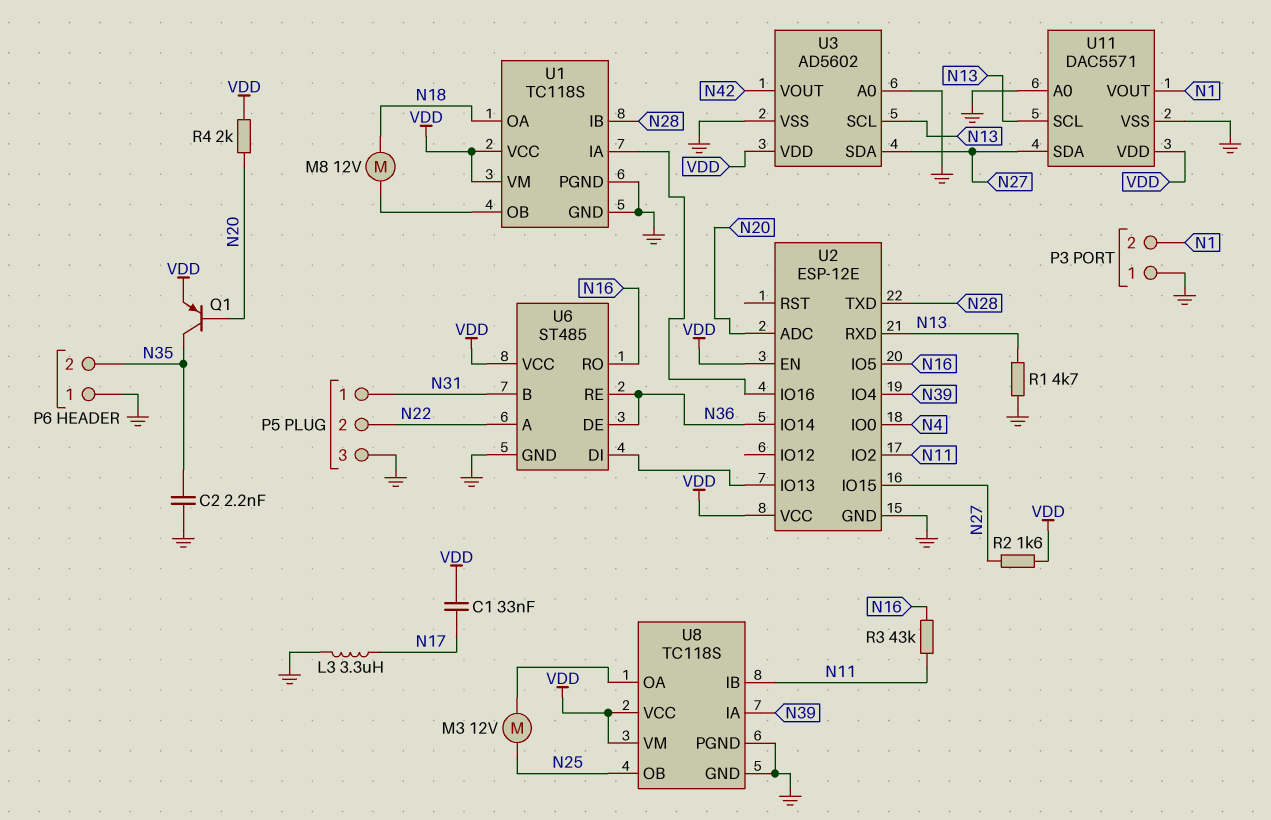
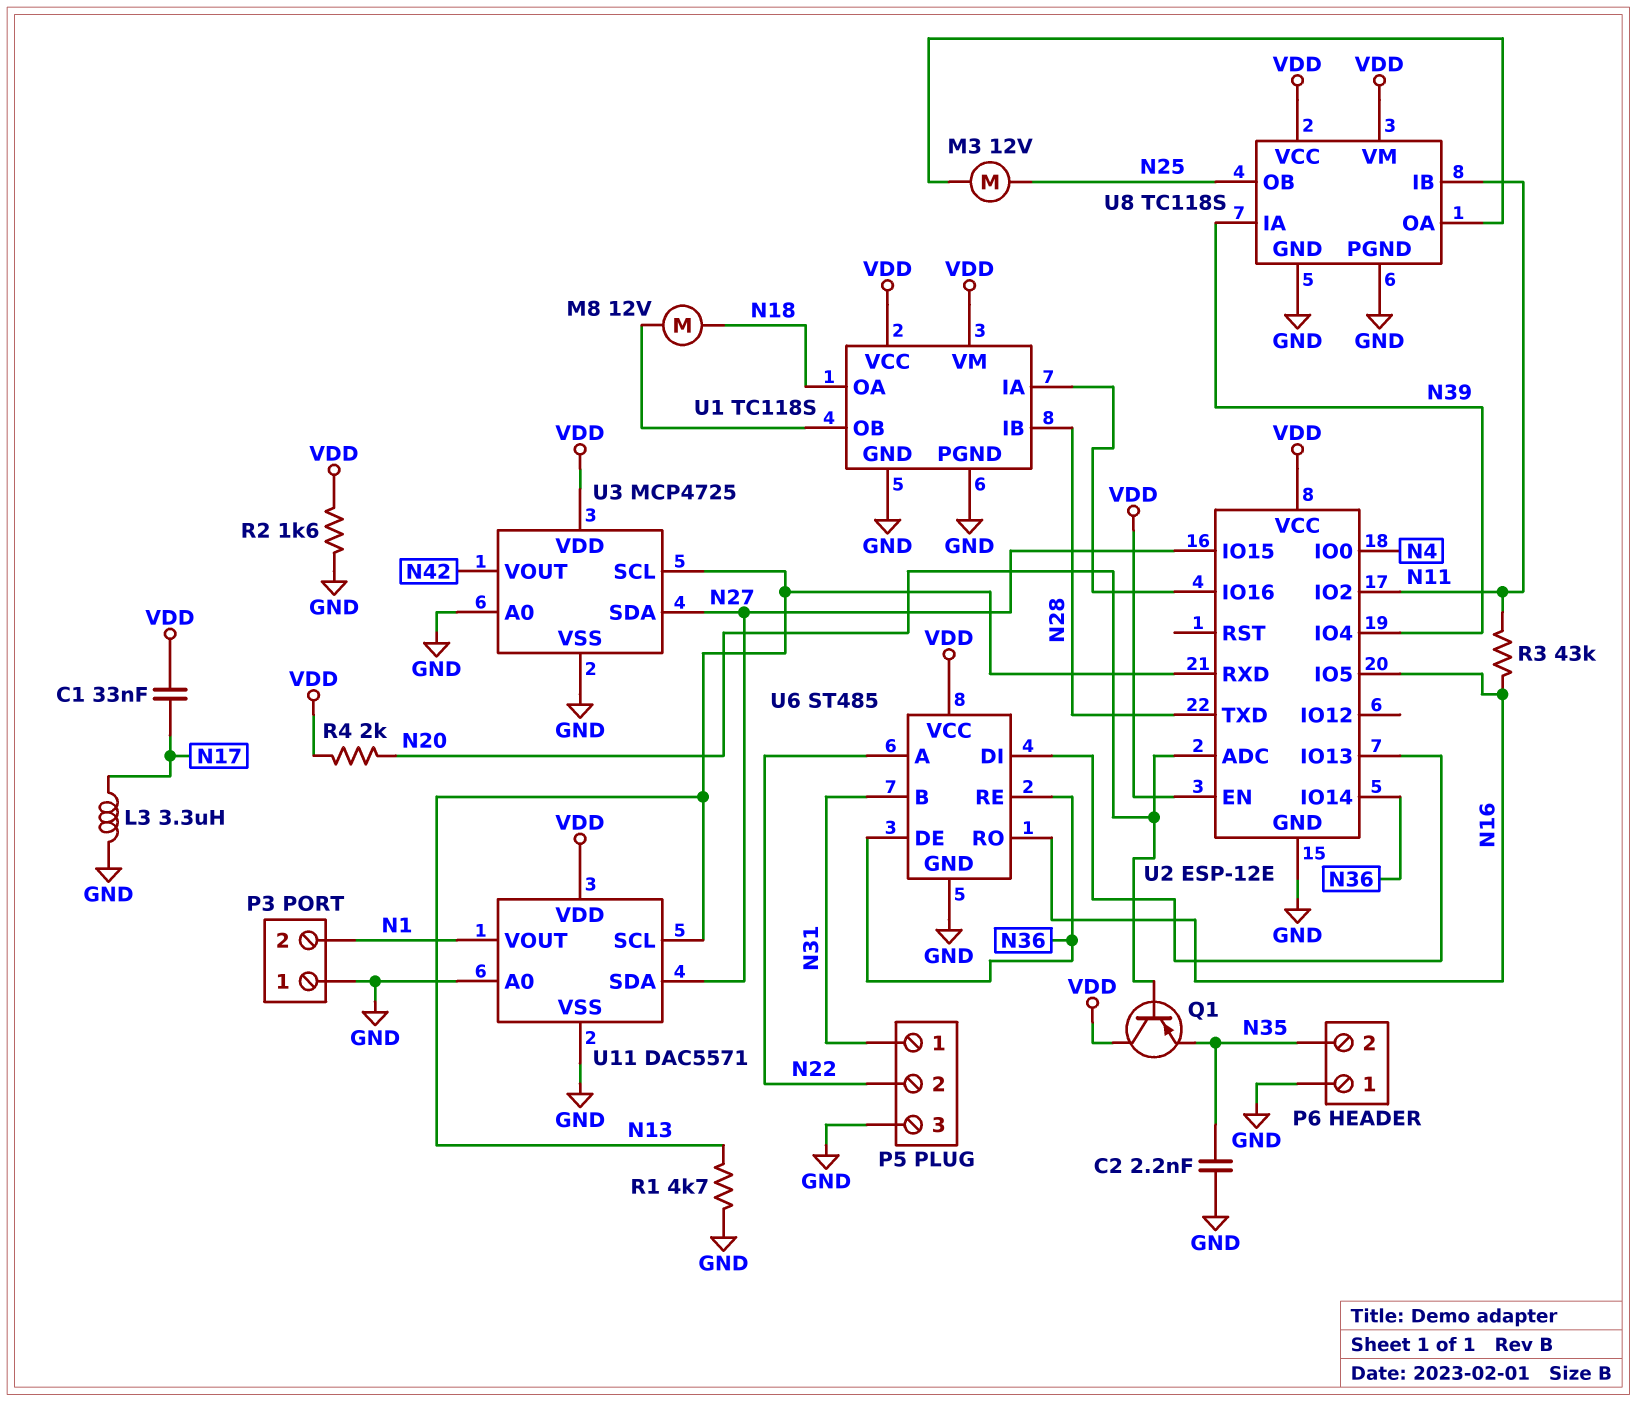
Q1: PNP (B N20, C N35, E VDD) -> PNP (B N20, C VDD, E N35)
R2: 1.6k (N27, VDD) -> 1.6k (GND, VDD)
U3: AD5602 -> MCP4725

